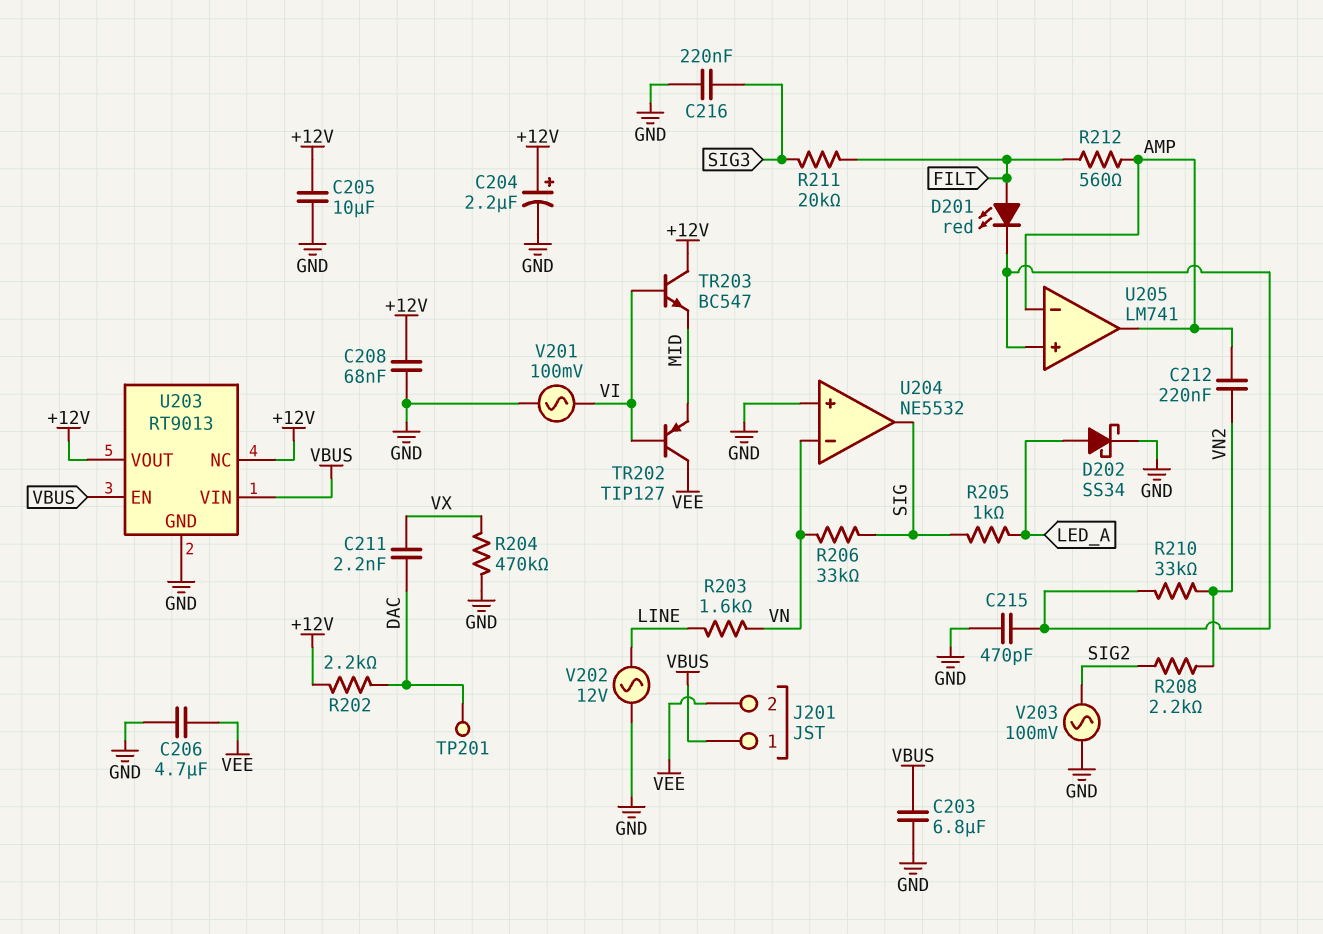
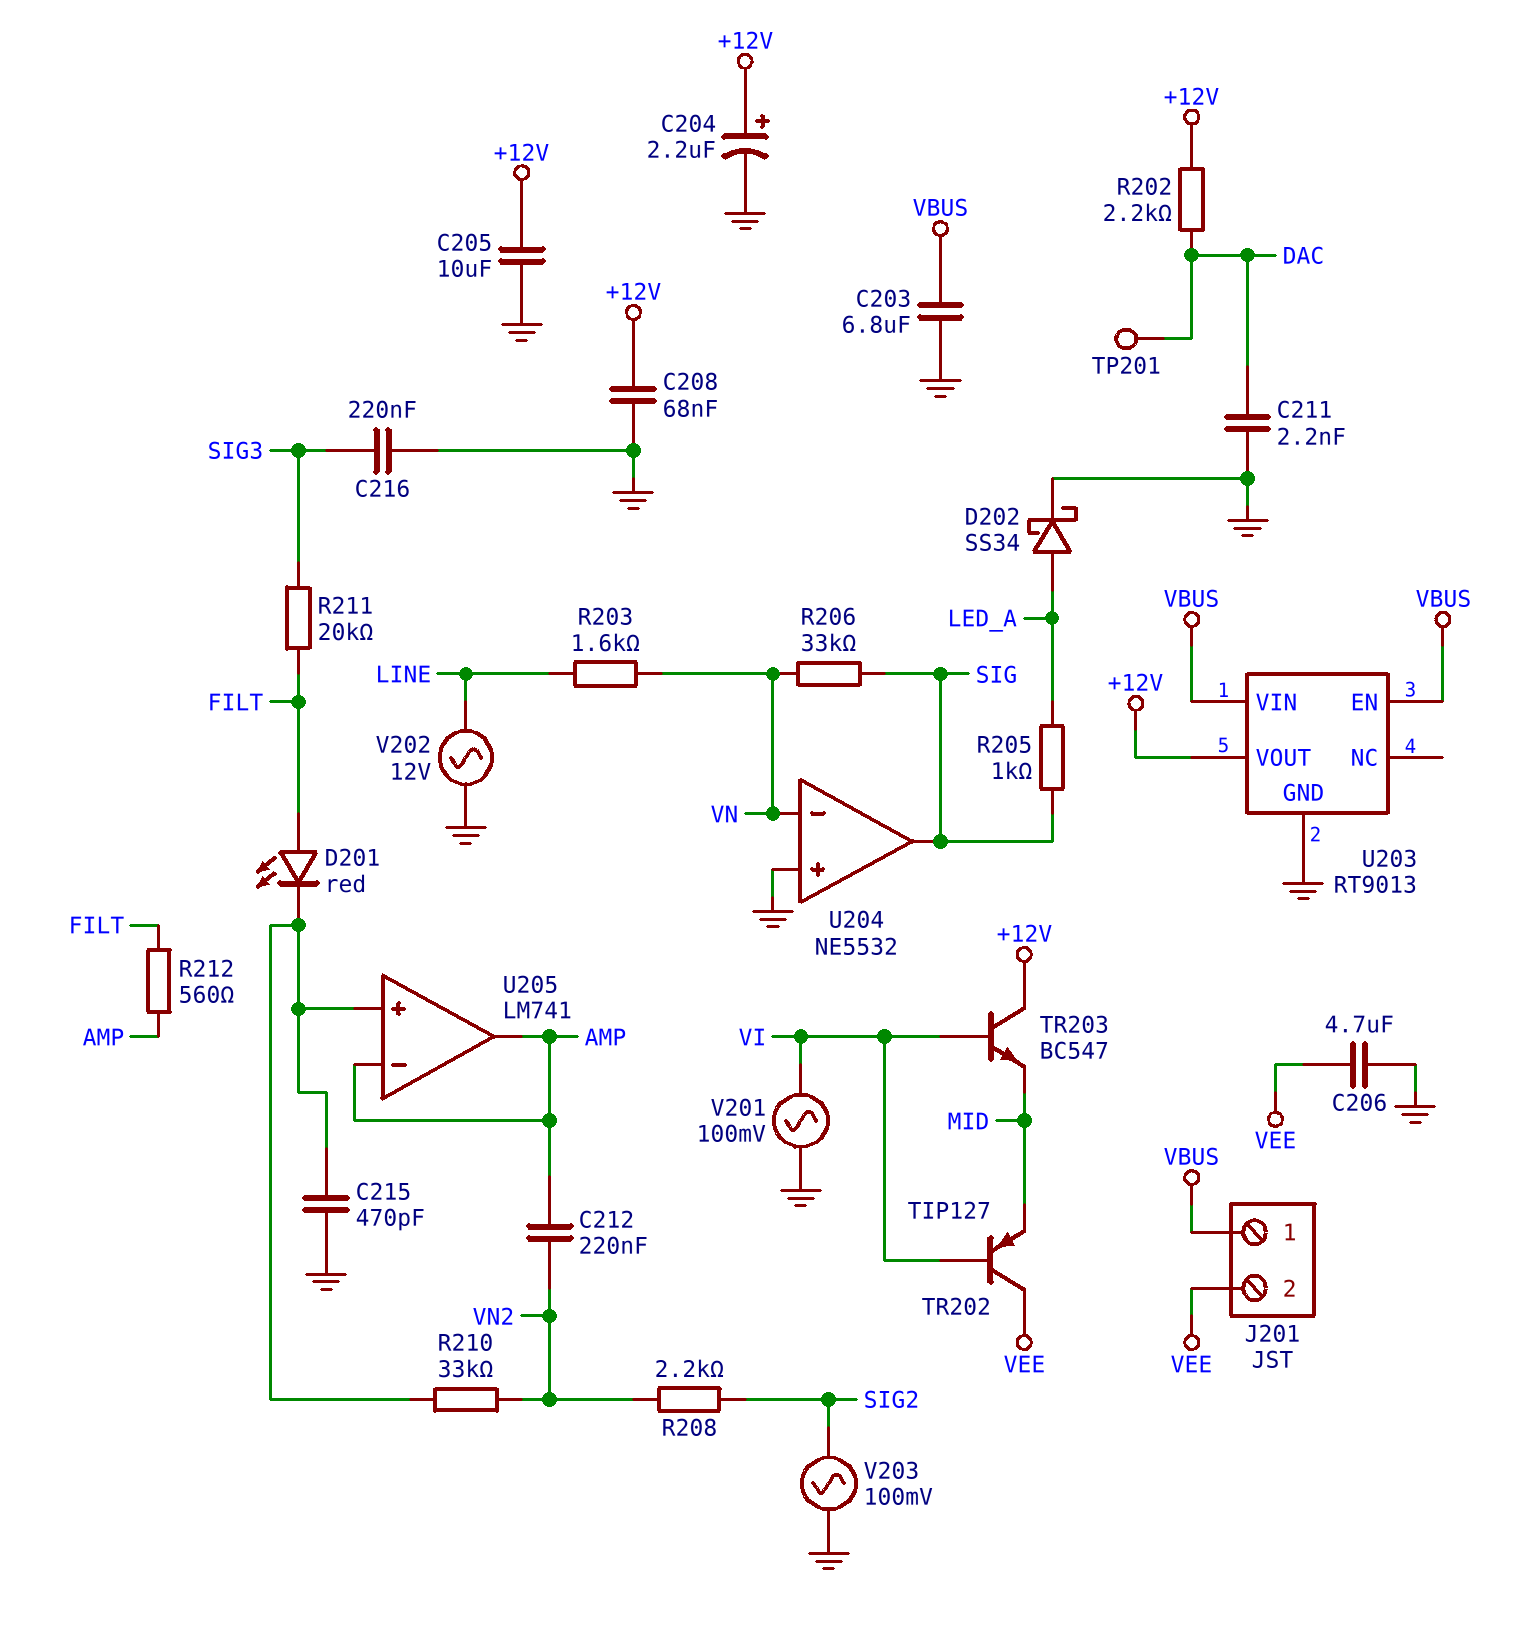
C211: 2.2nF (DAC, VX) -> 2.2nF (DAC, GND)
R204: 470k (GND, VX) -> none
U203 pin NC: +12V -> none

